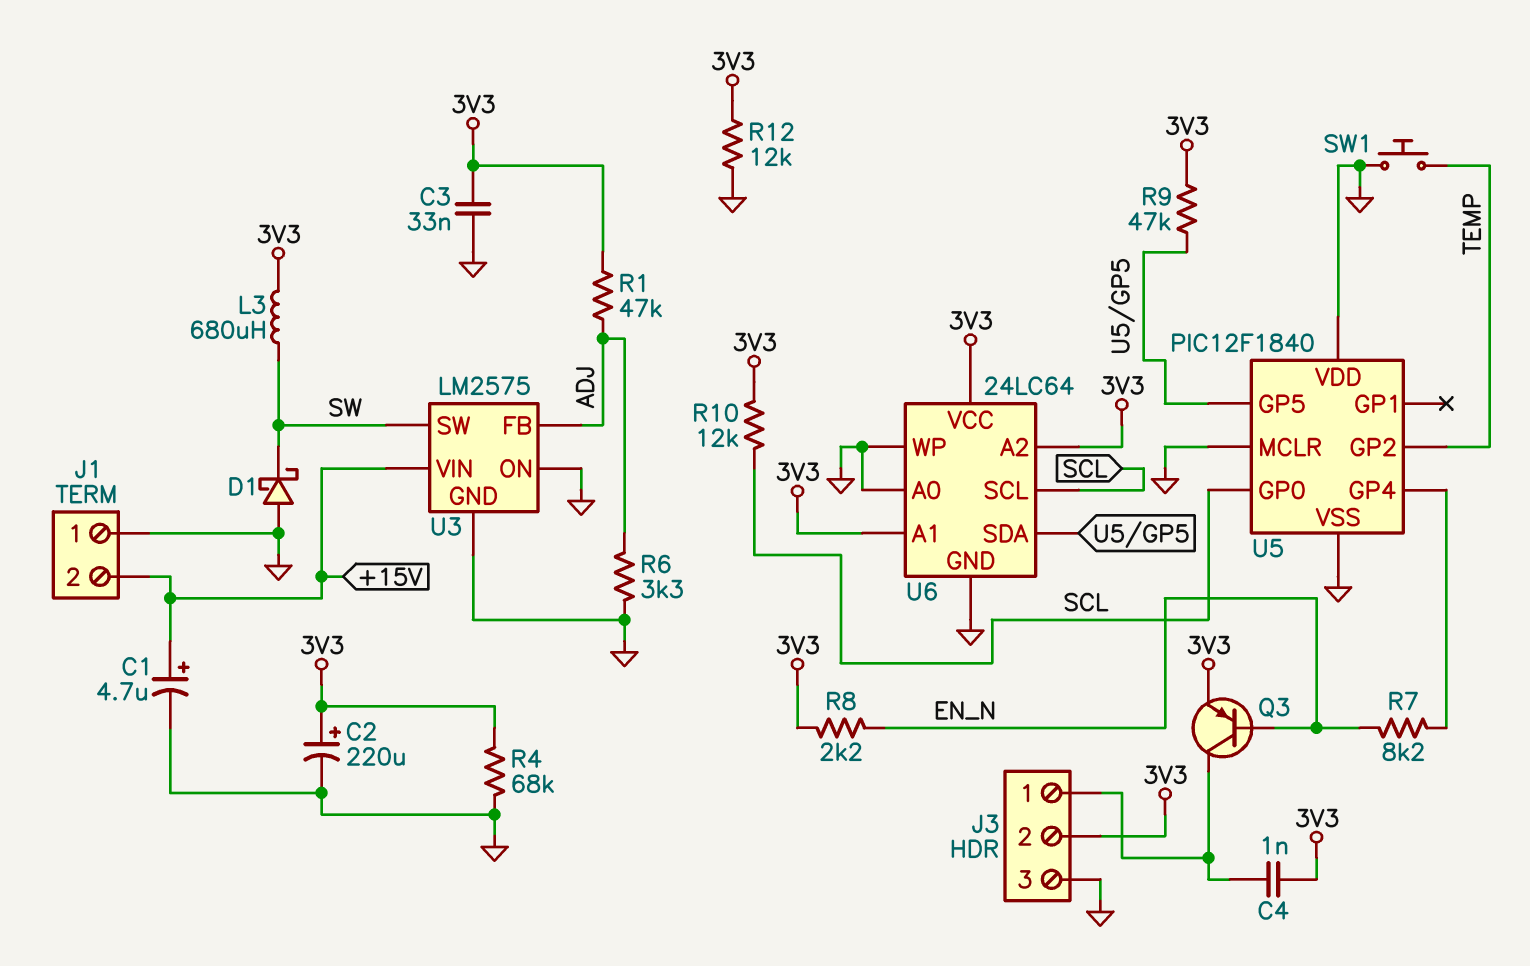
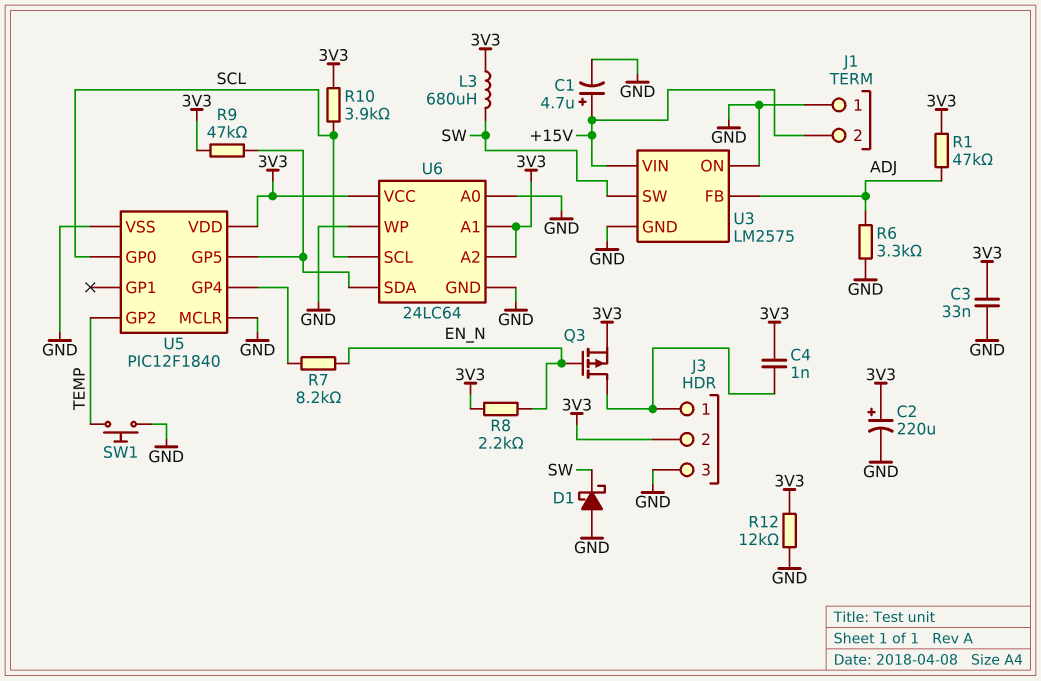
Q3: PNP (B EN_N, C J3/1, E 3V3) -> PMOS (G EN_N, D J3/1, S 3V3)
R4: 68k (3V3, GND) -> none
R10: 12k (3V3, SCL) -> 3.9k (3V3, SCL)
U5 pin VDD: GND -> 3V3

